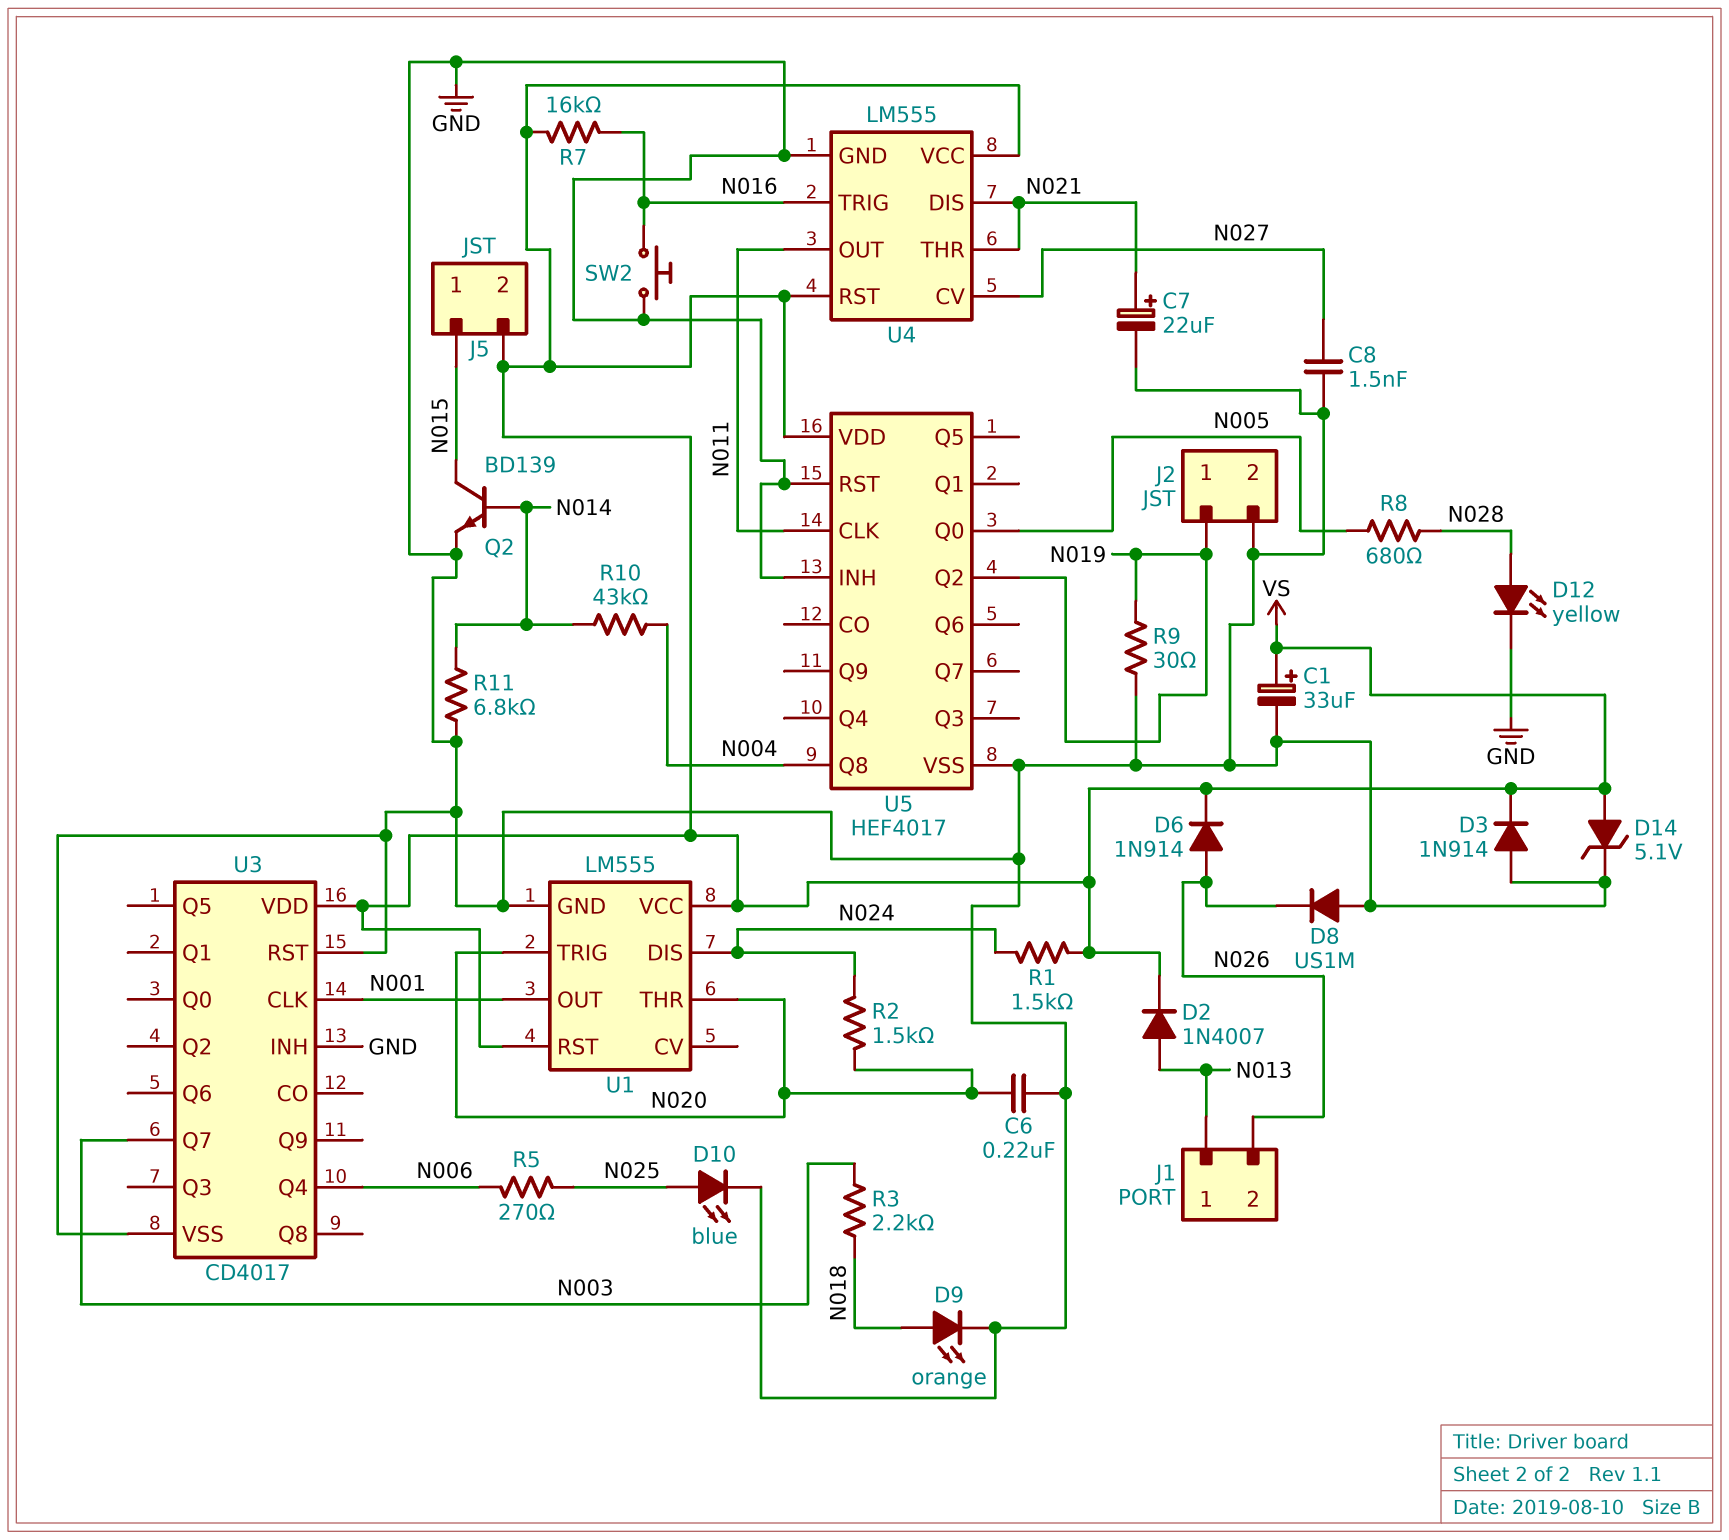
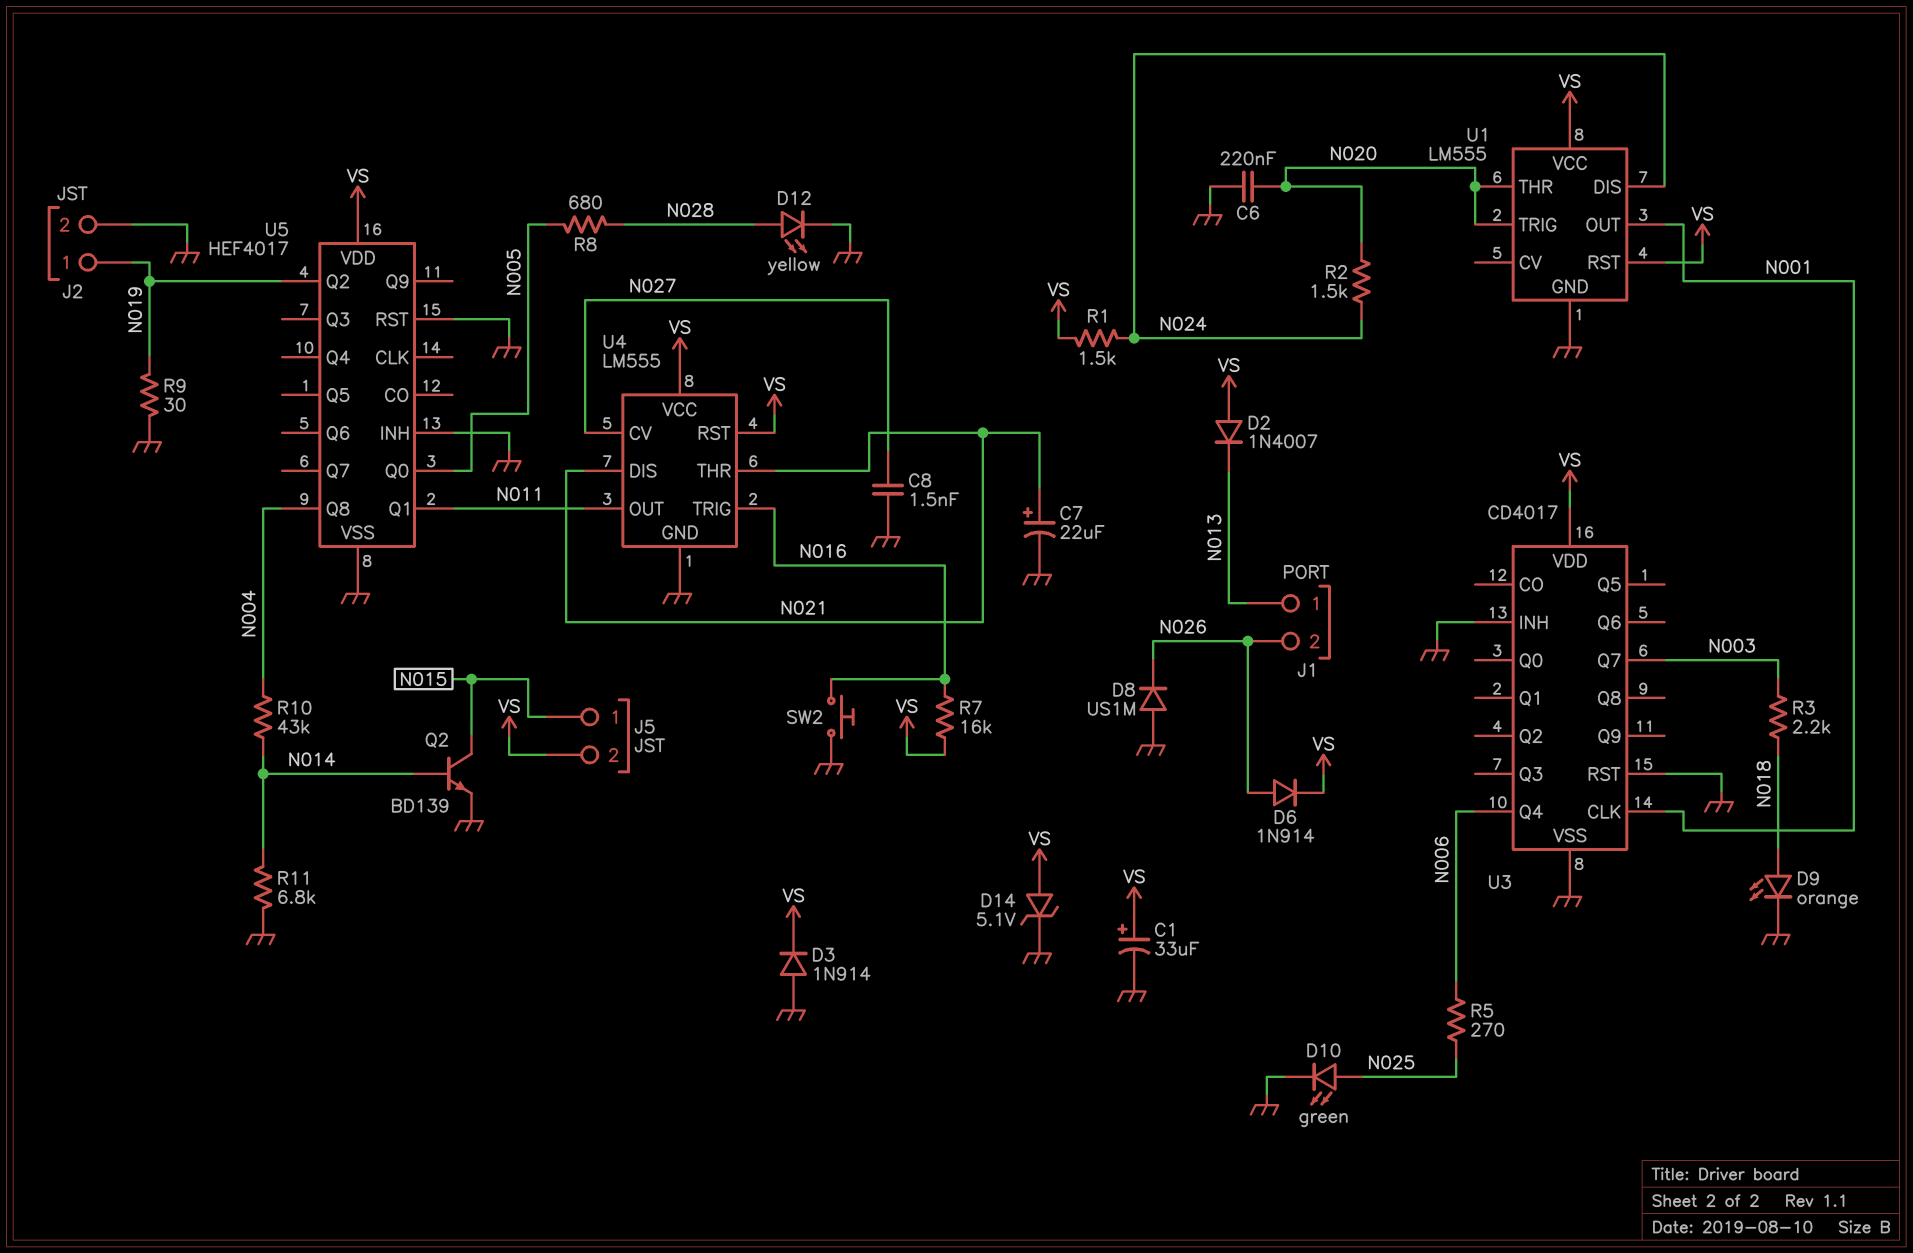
D2: diode 1N4007 (A N013, K VS) -> diode 1N4007 (A VS, K N013)
D10: LED blue (A N025, K GND) -> LED green (A N025, K GND)
U5 pin CLK: N011 -> none
U5 pin Q1: none -> N011

